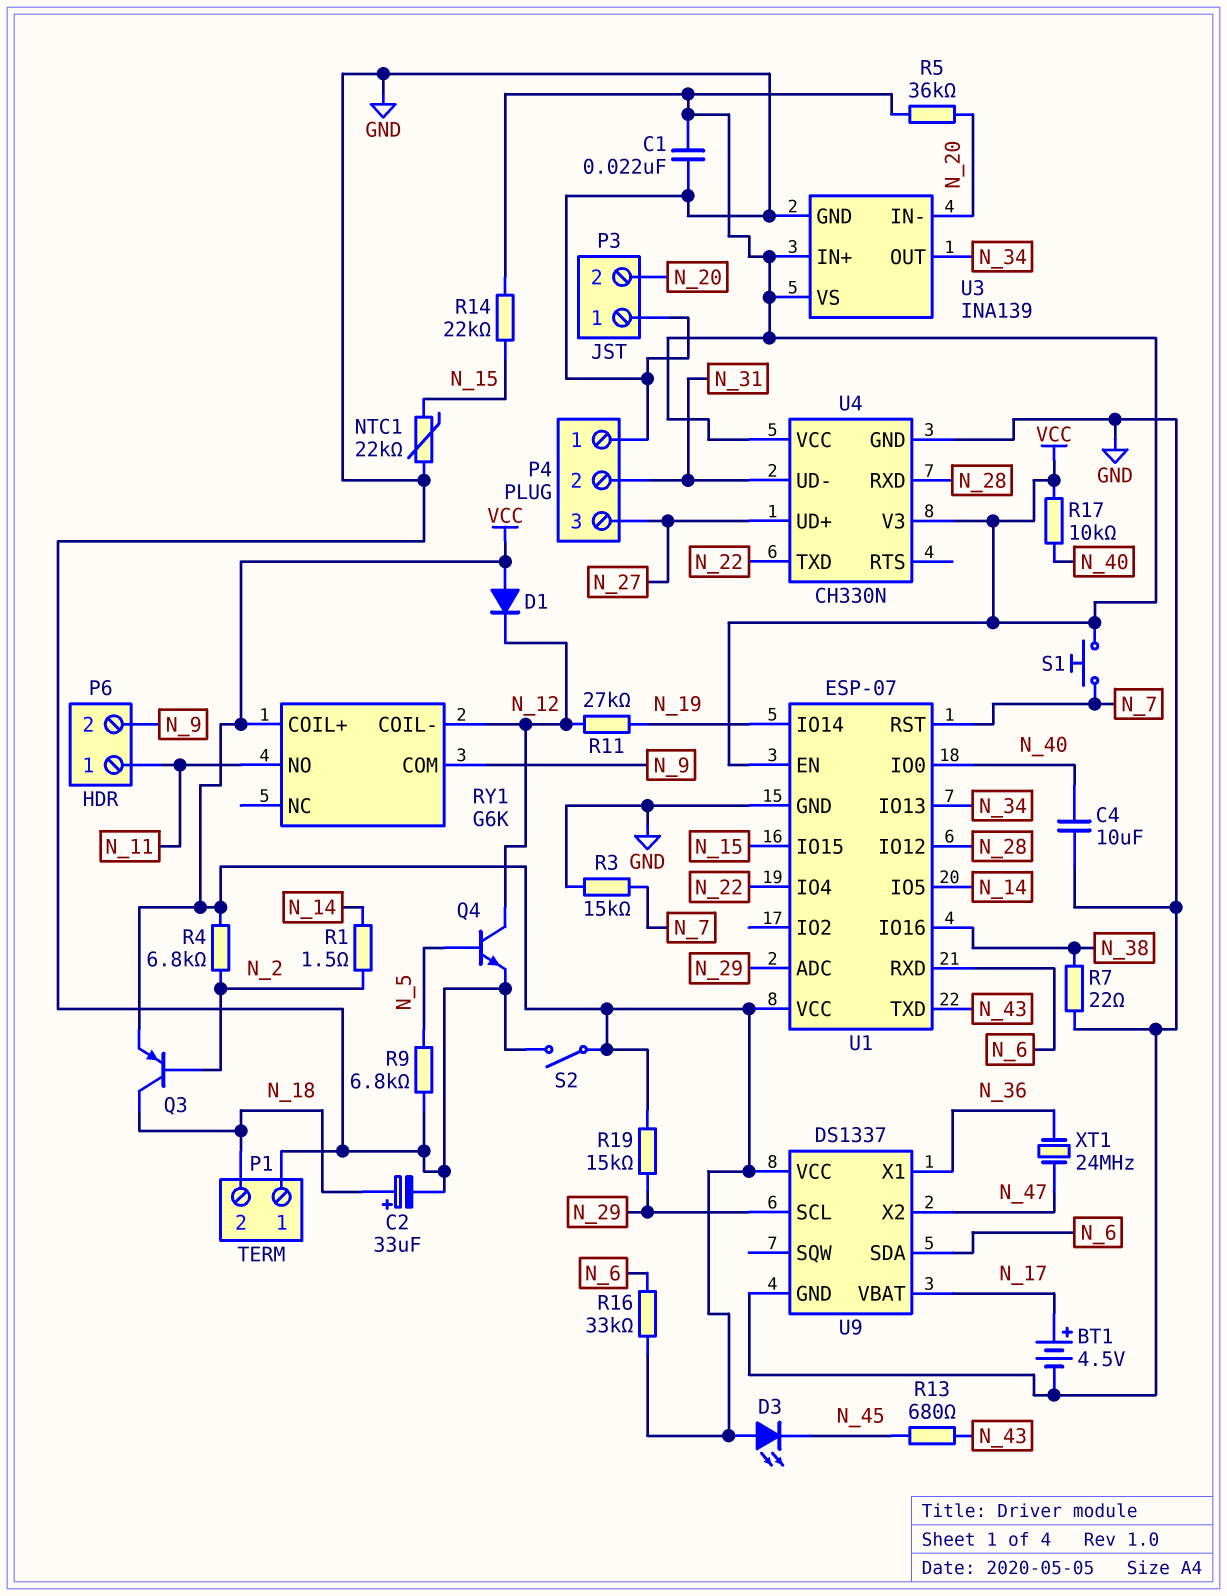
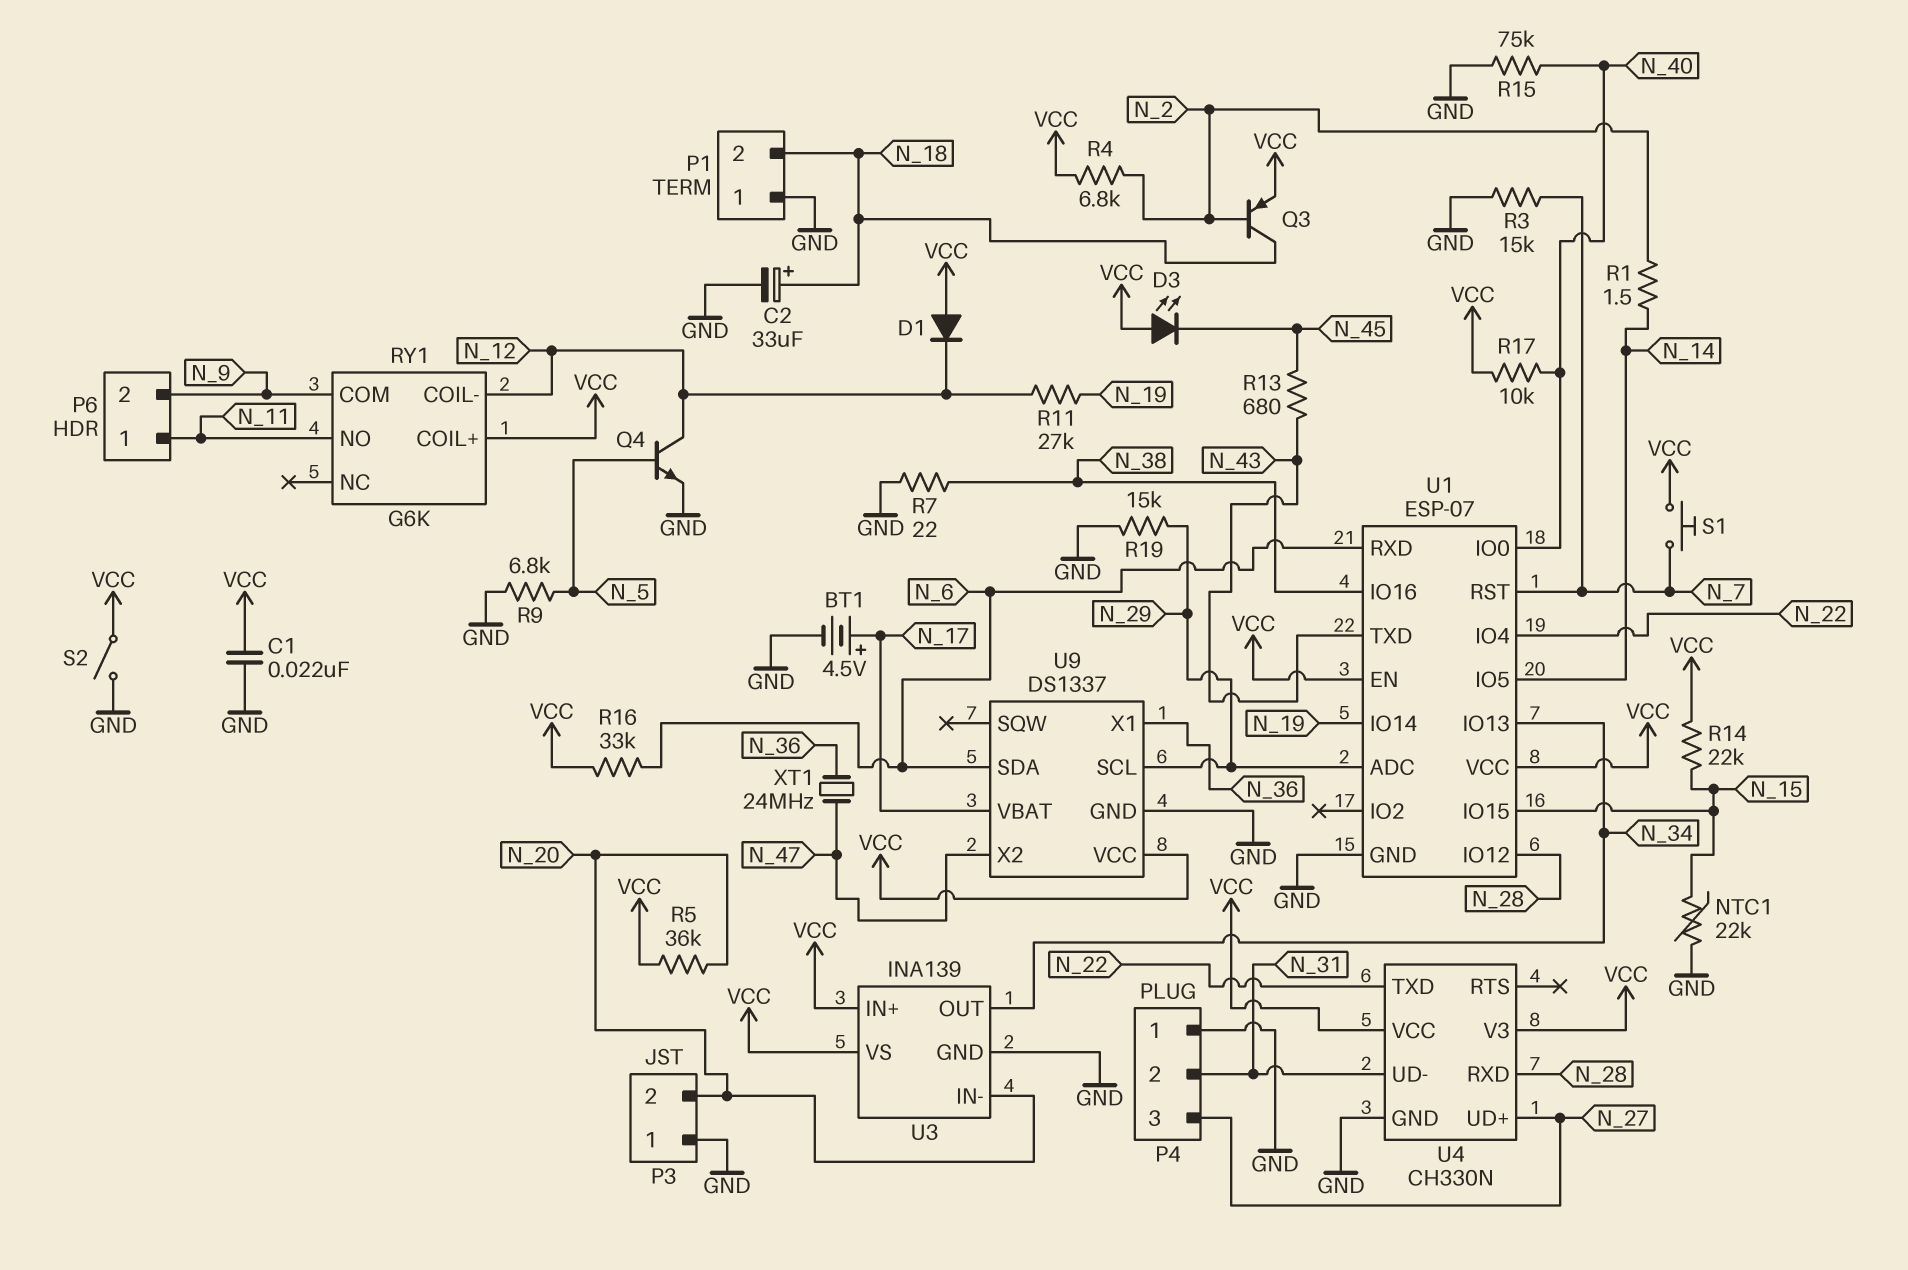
C4: 10uF (GND, N_40) -> none
R15: none -> 75k (GND, N_40)
R19: 15k (N_29, VCC) -> 15k (GND, N_29)

